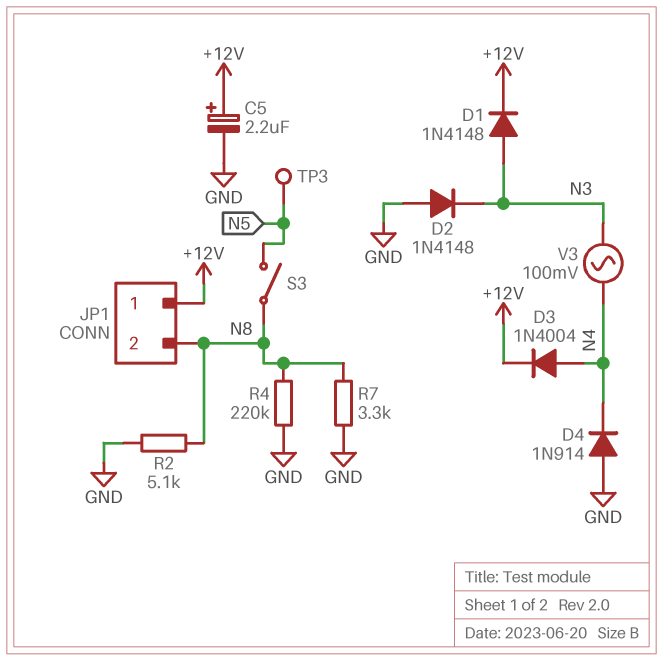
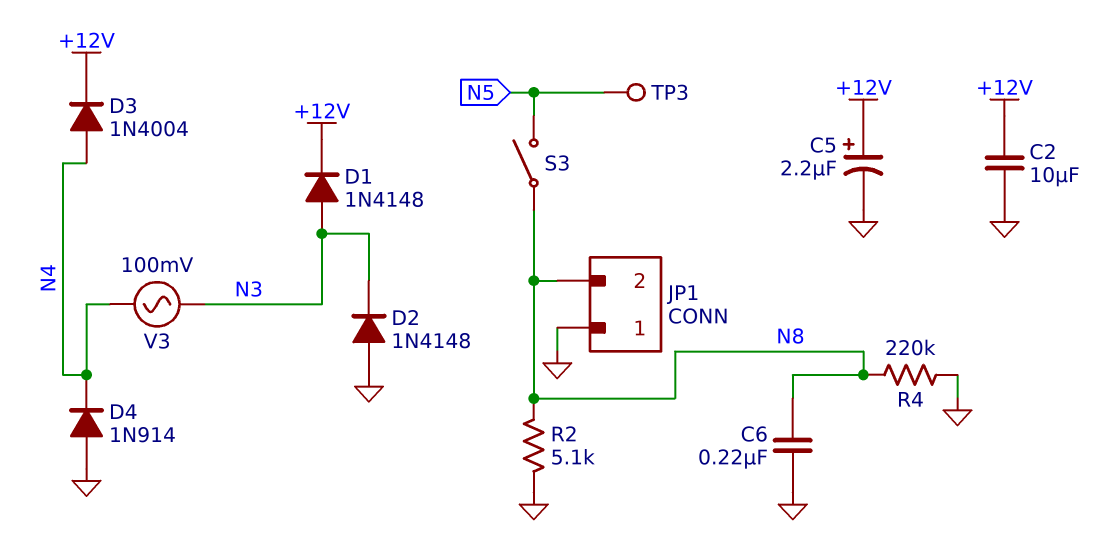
C2: none -> 10uF (+12V, GND)
C6: none -> 220nF (GND, N8)
JP1 pin 1: +12V -> GND
R7: 3.3k (GND, N8) -> none

